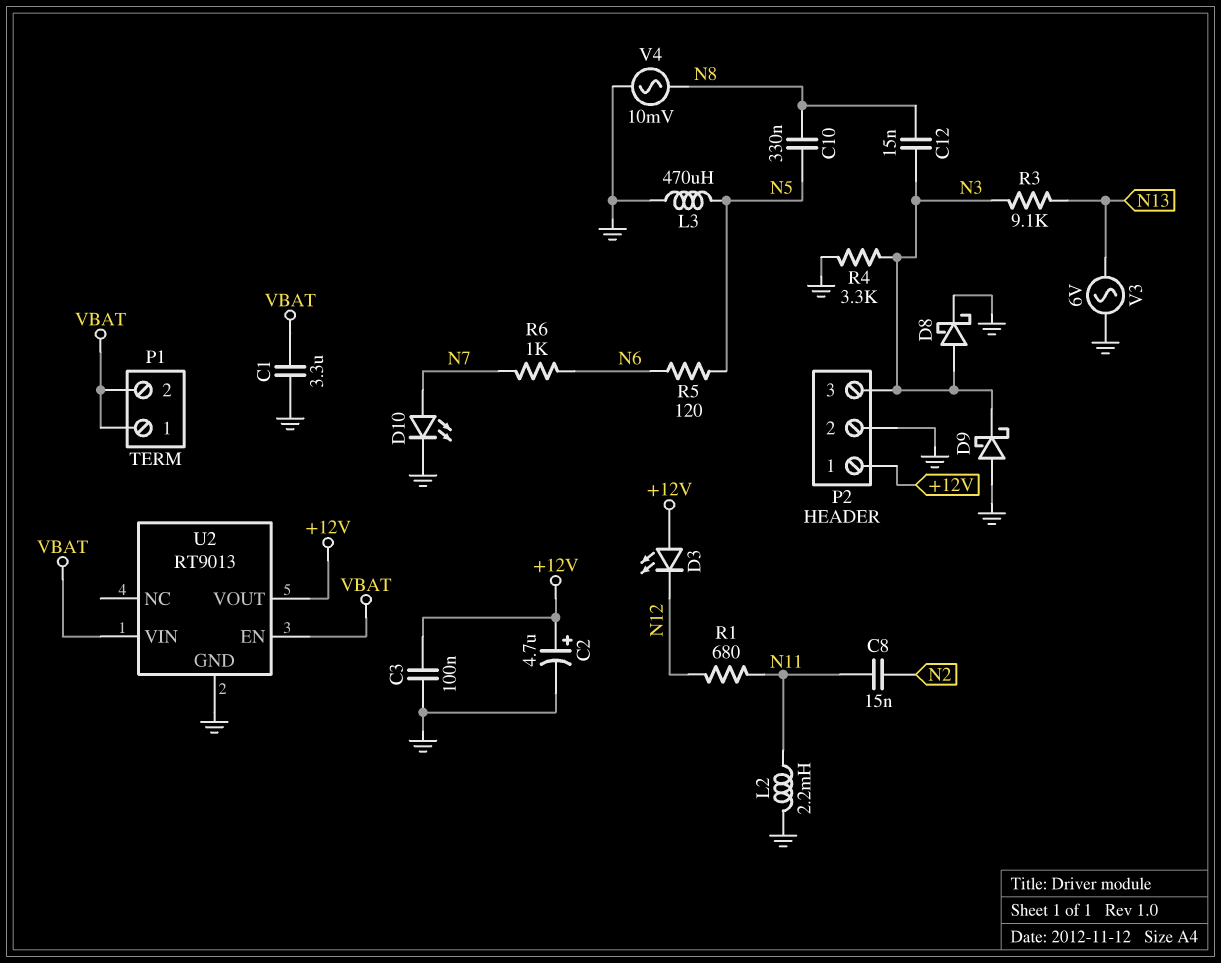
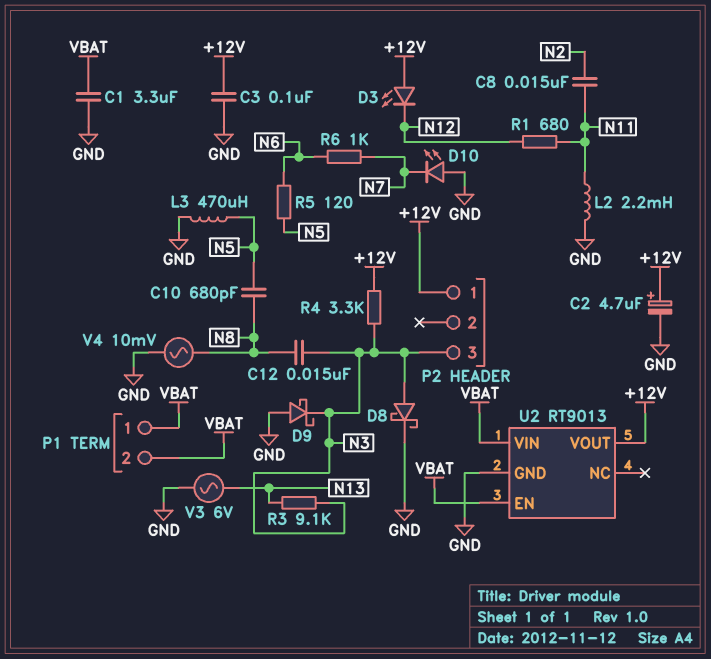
C10: 330nF (N5, N8) -> 680pF (N5, N8)
D10: LED (A N7, K GND) -> LED (A GND, K N7)
P2 pin 2: GND -> none
R4: 3.3k (GND, N3) -> 3.3k (+12V, N3)

